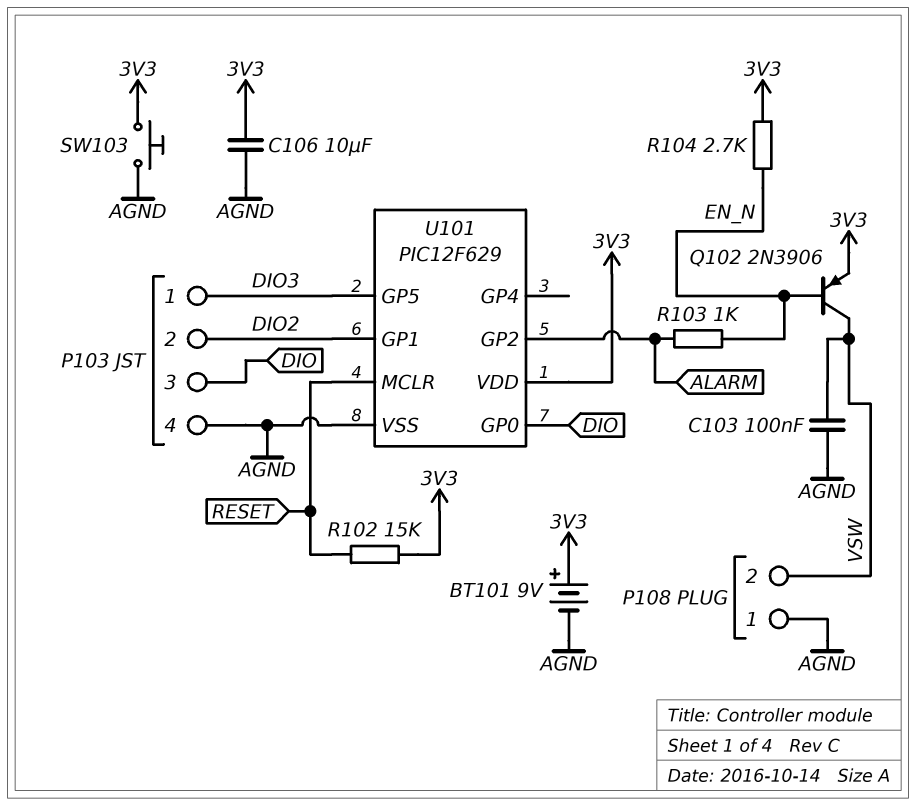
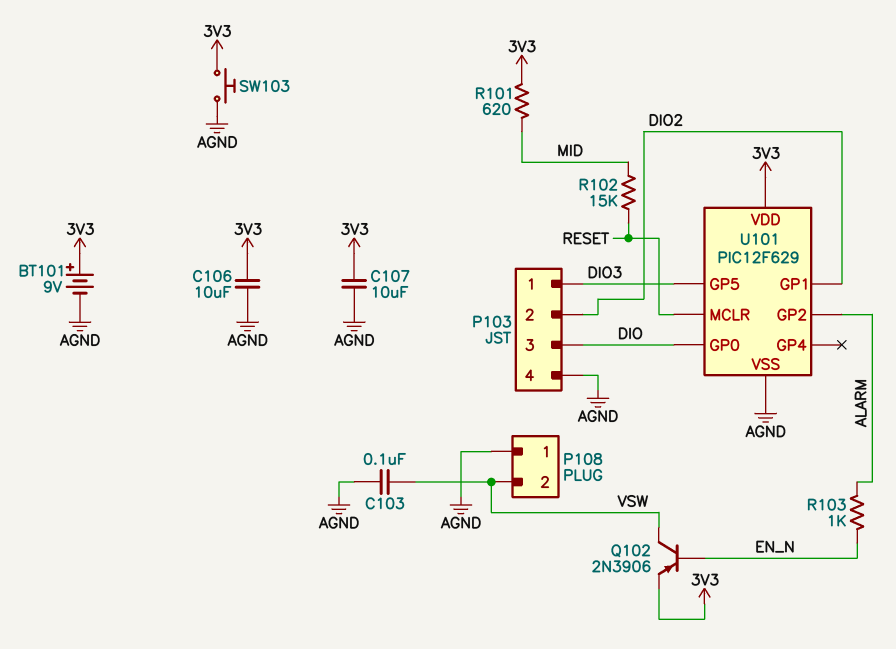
C107: none -> 10uF (3V3, AGND)
R101: none -> 620 (3V3, MID)
R102: 15k (3V3, RESET) -> 15k (MID, RESET)
R104: 2.7k (3V3, EN_N) -> none

